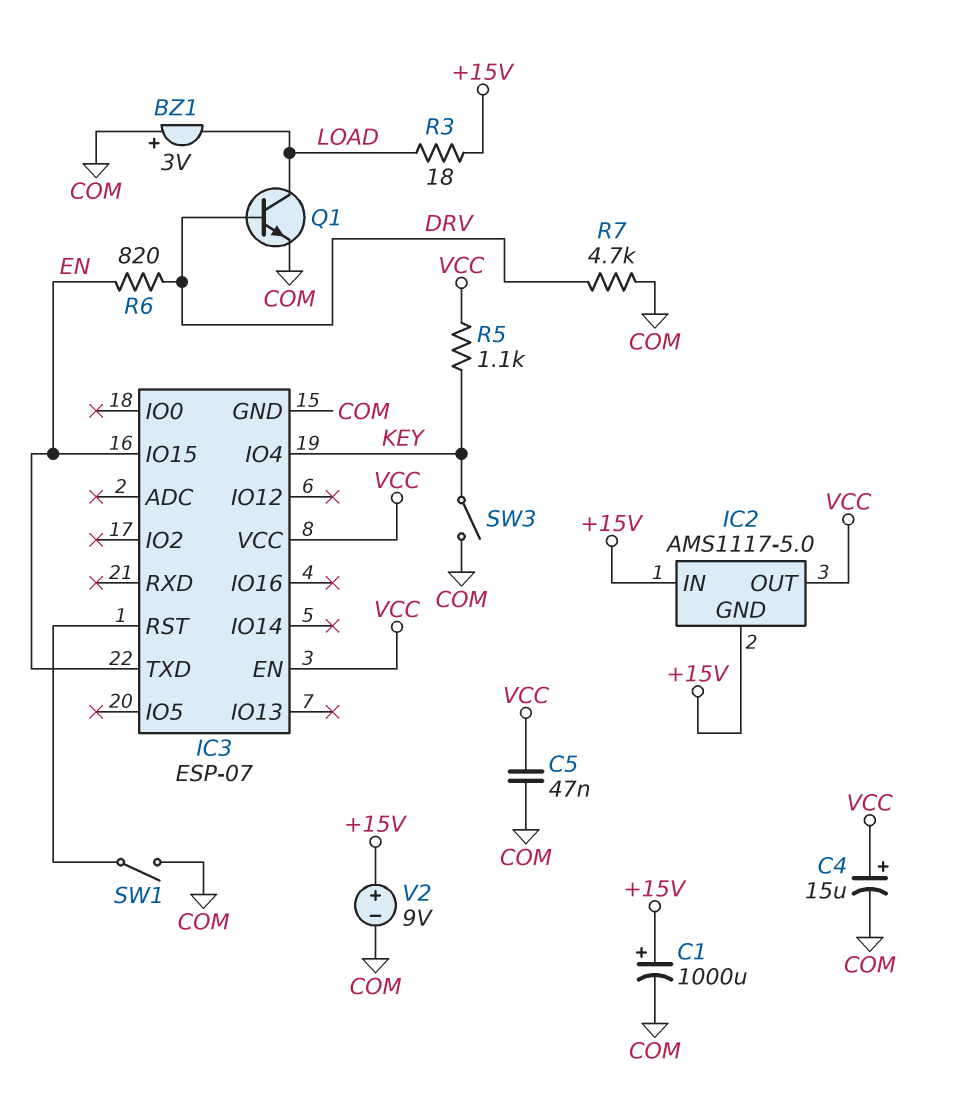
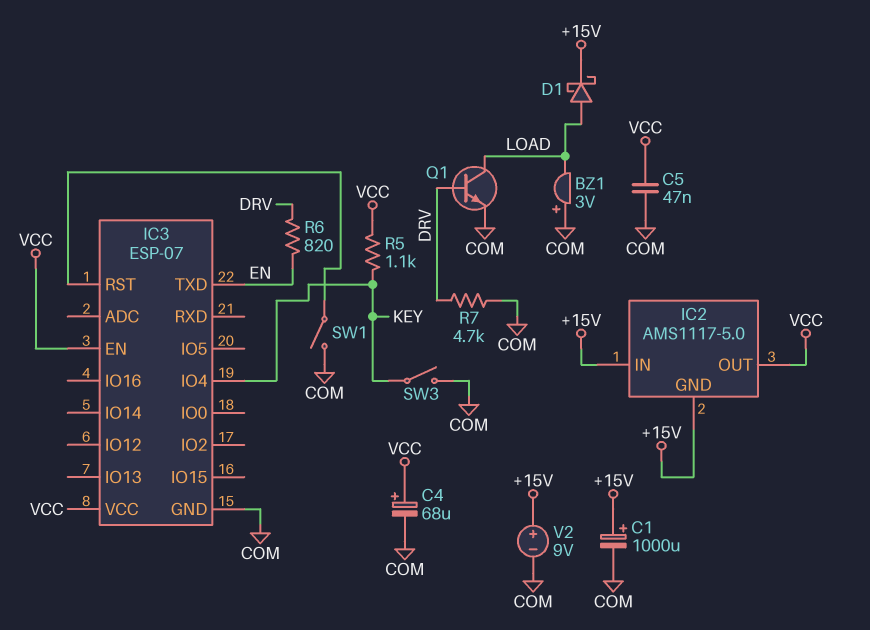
C4: 15uF (plus VCC, minus COM) -> 68uF (plus VCC, minus COM)
D1: none -> schottky (A LOAD, K +15V)
IC3 pin IO15: EN -> none
R3: 18 (+15V, LOAD) -> none

